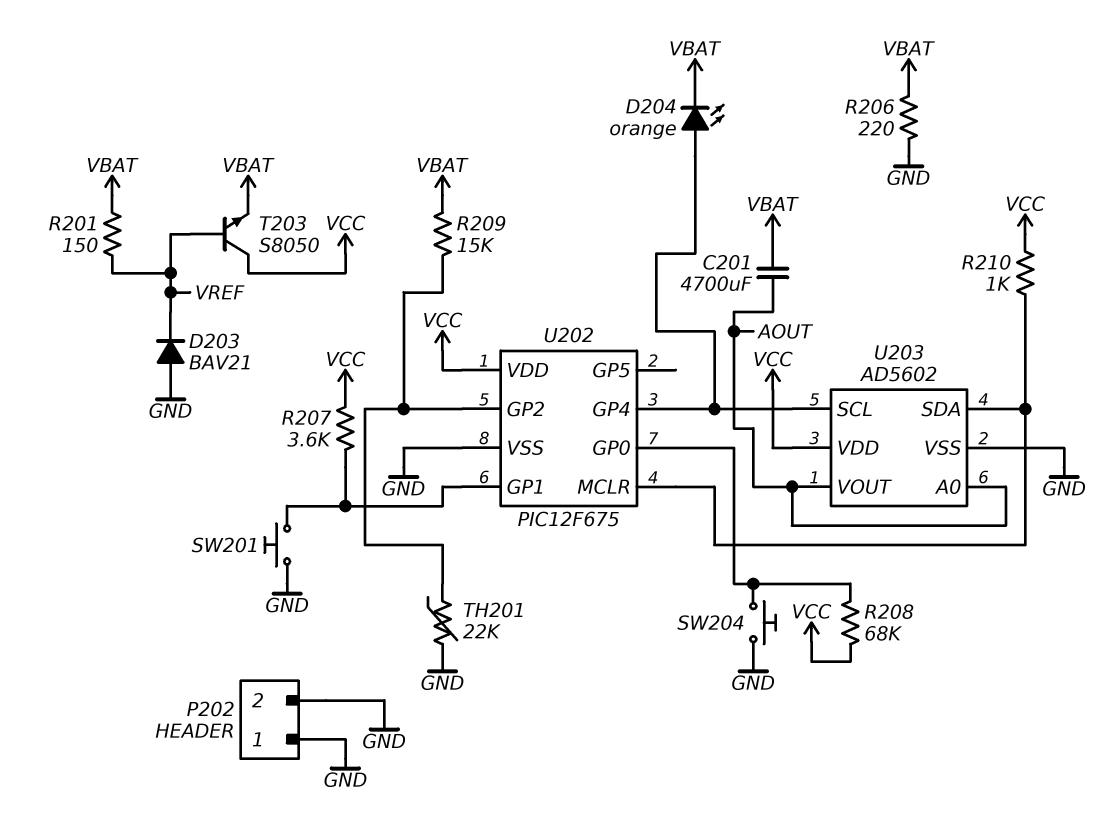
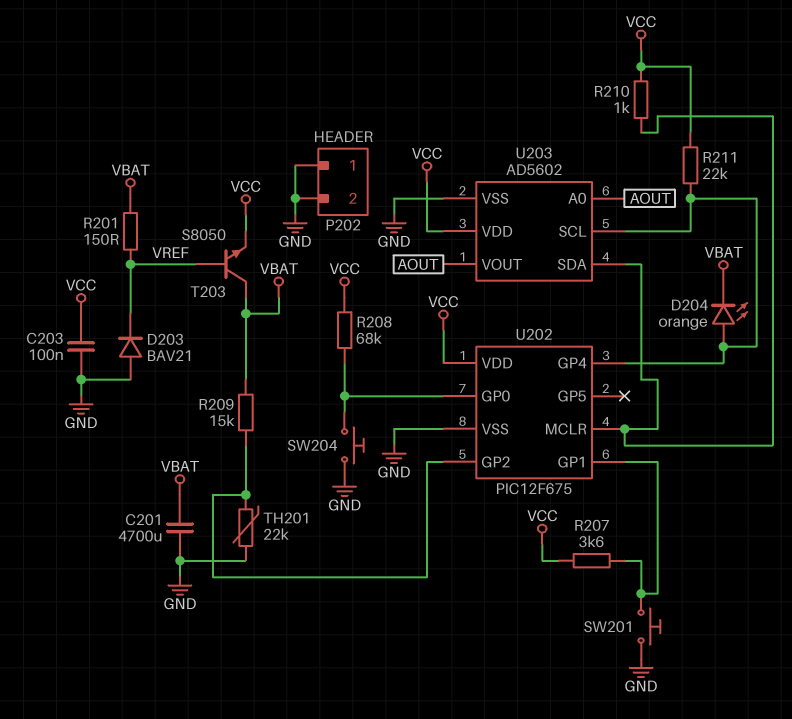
C201: 4700uF (AOUT, VBAT) -> 4700uF (GND, VBAT)
C203: none -> 100nF (GND, VCC)
R206: 220 (GND, VBAT) -> none
R211: none -> 22k (U202/GP4, VCC)
T203: NPN S8050 (B VREF, C VCC, E VBAT) -> NPN S8050 (B VREF, C VBAT, E VCC)

